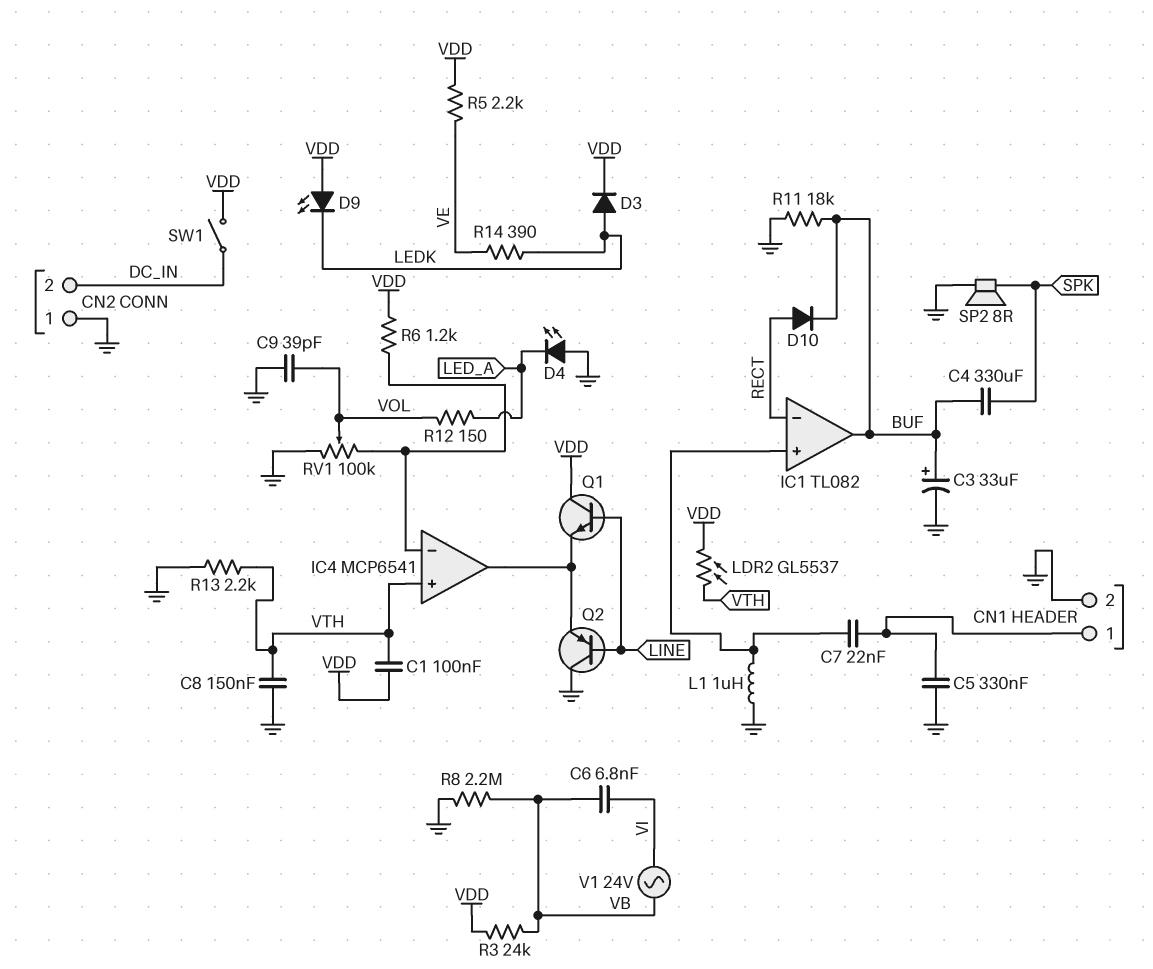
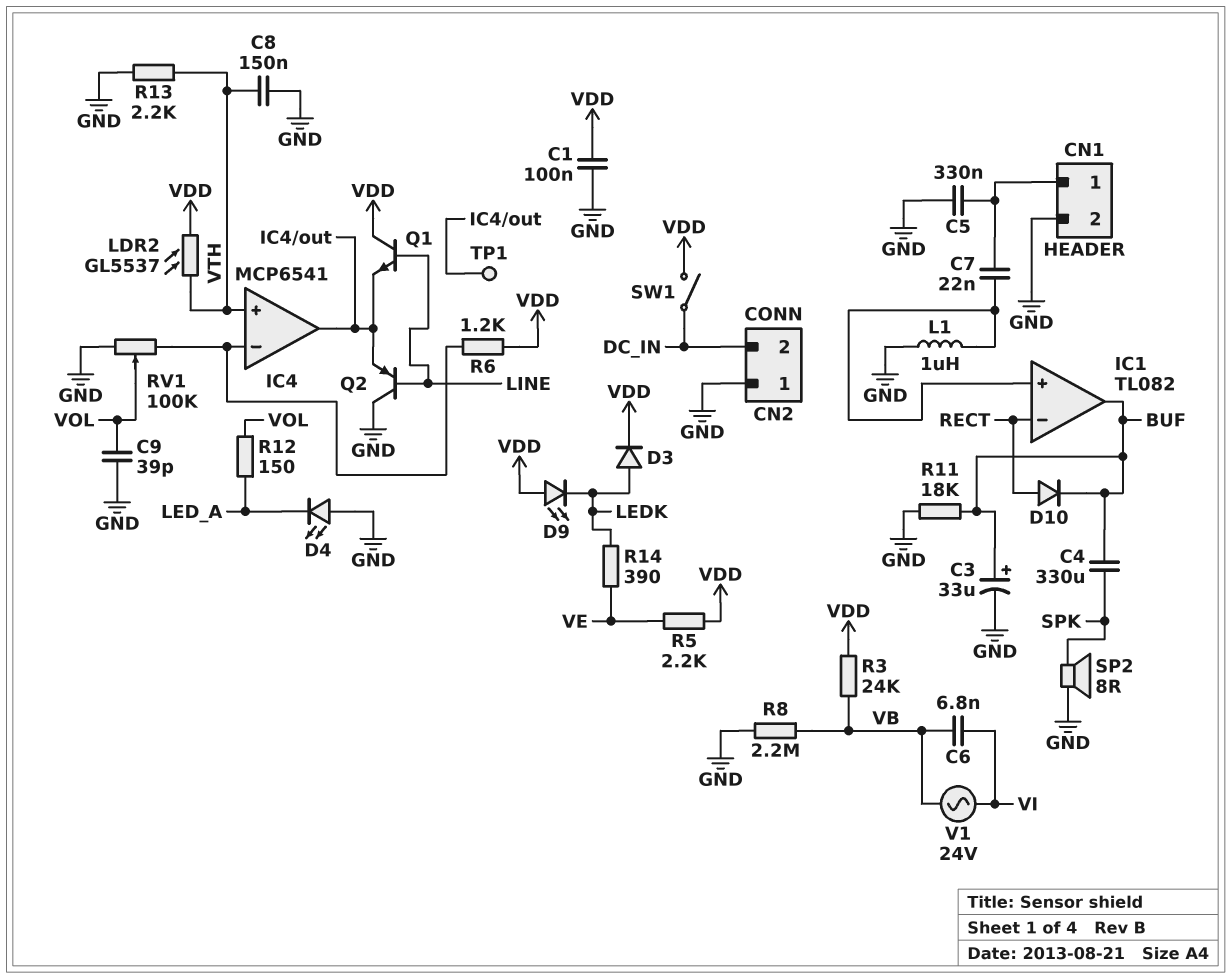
C1: 100nF (VDD, VTH) -> 100nF (GND, VDD)
TP1: none -> test point (IC4/out)

